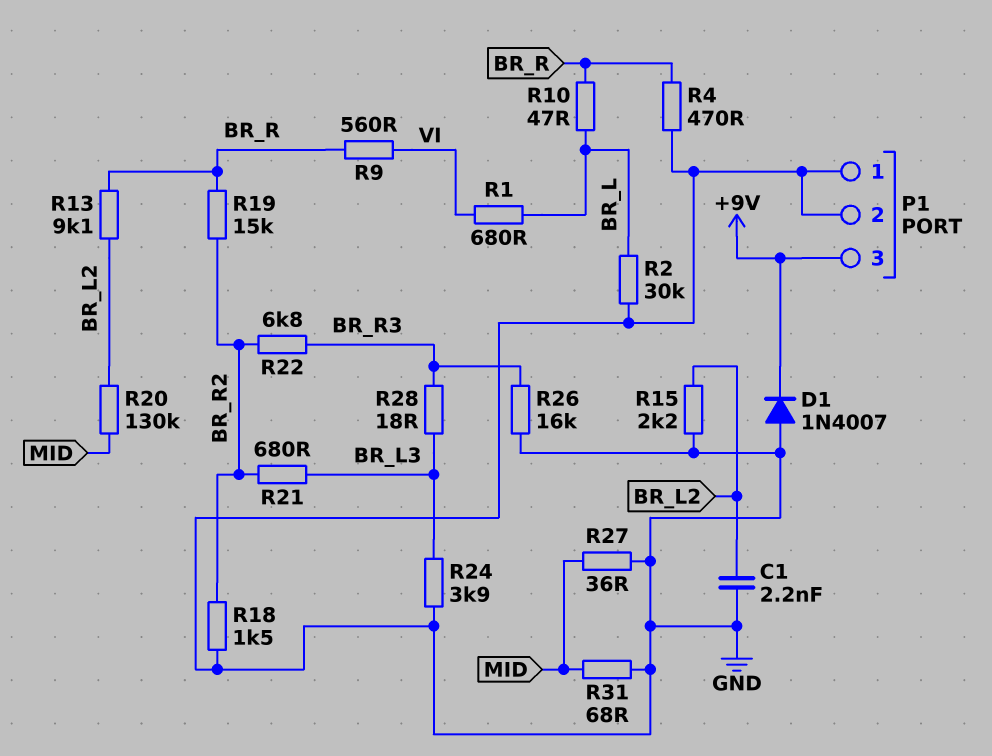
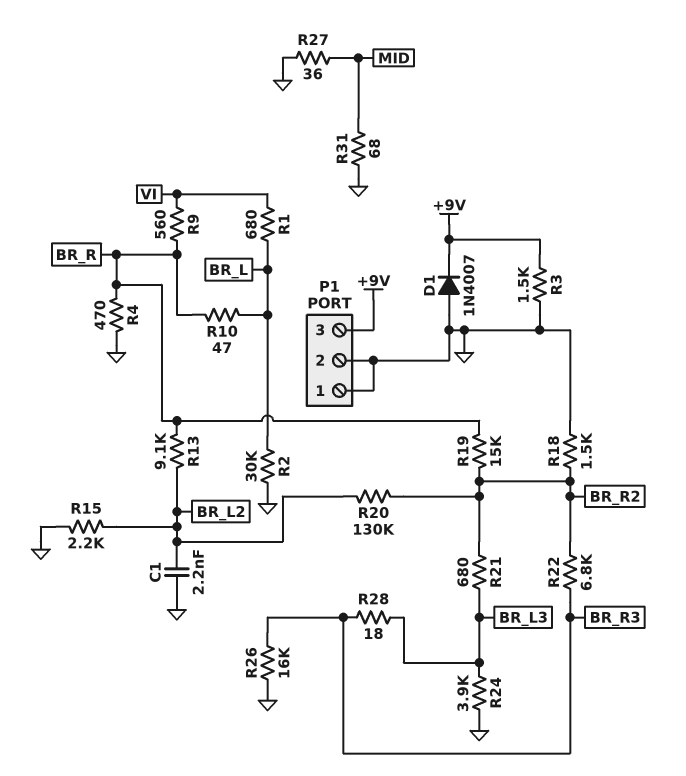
R3: none -> 1.5k (+9V, GND)
R20: 130k (BR_L2, MID) -> 130k (BR_L2, BR_R2)

